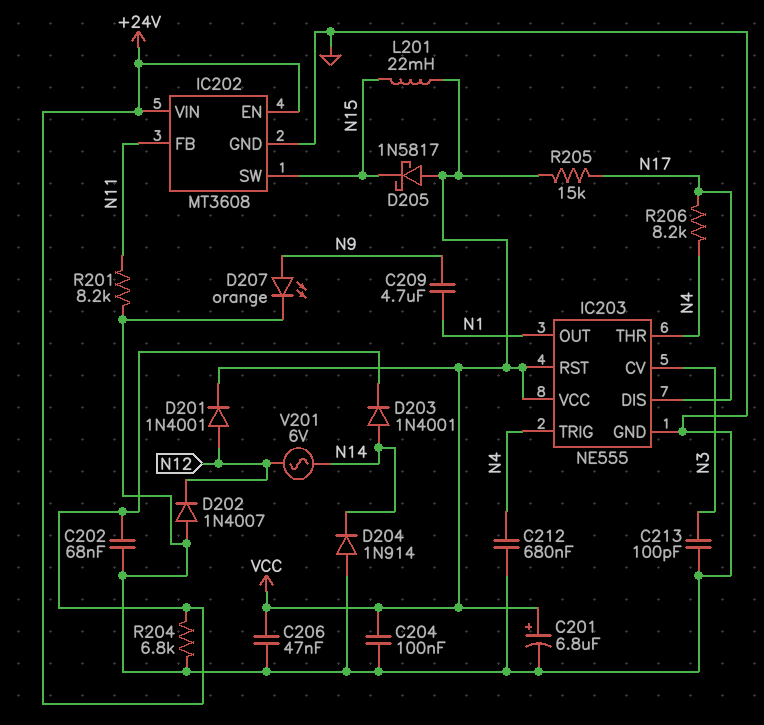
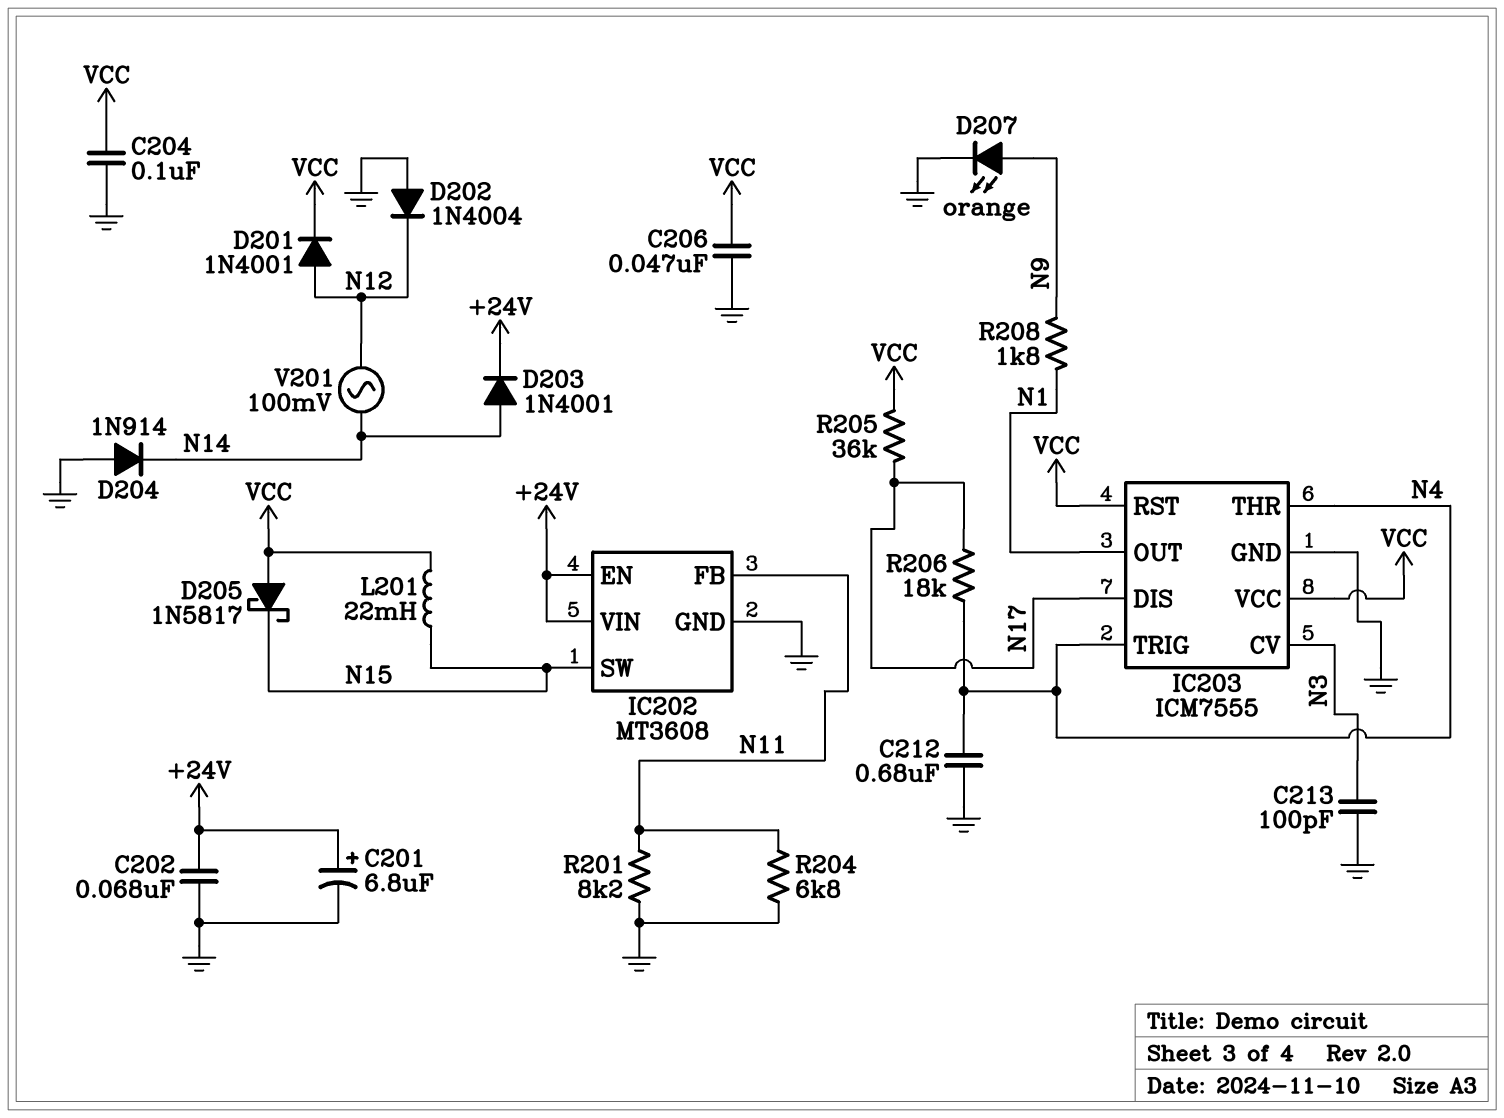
C201: 6.8uF (plus VCC, minus GND) -> 6.8uF (plus +24V, minus GND)
C209: 4.7uF (N1, N9) -> none
D202: diode 1N4007 (A GND, K N12) -> diode 1N4004 (A GND, K N12)
IC203: NE555 -> ICM7555
R204: 6.8k (+24V, GND) -> 6.8k (GND, N11)
R205: 15k (N17, VCC) -> 36k (N17, VCC)
R206: 8.2k (N4, N17) -> 18k (N4, N17)
R208: none -> 1.8k (N1, N9)
V201: AC 6V (N12, N14) -> AC 100mV (N12, N14)

